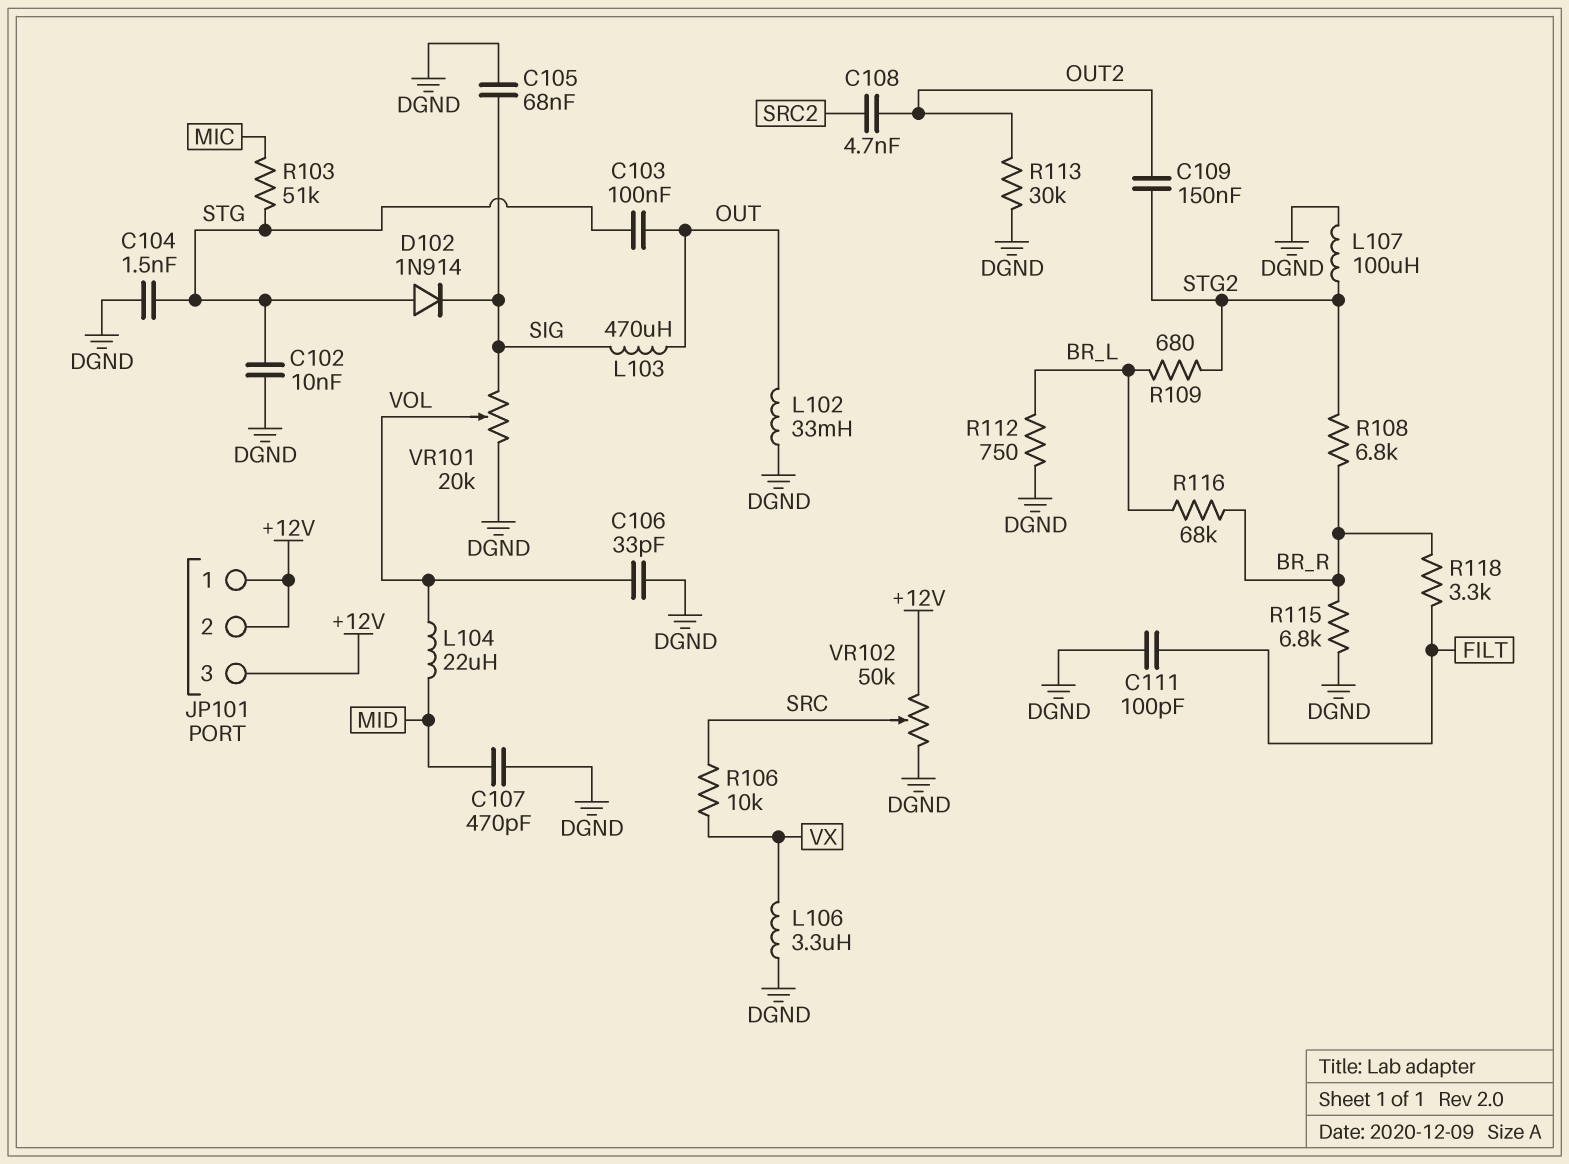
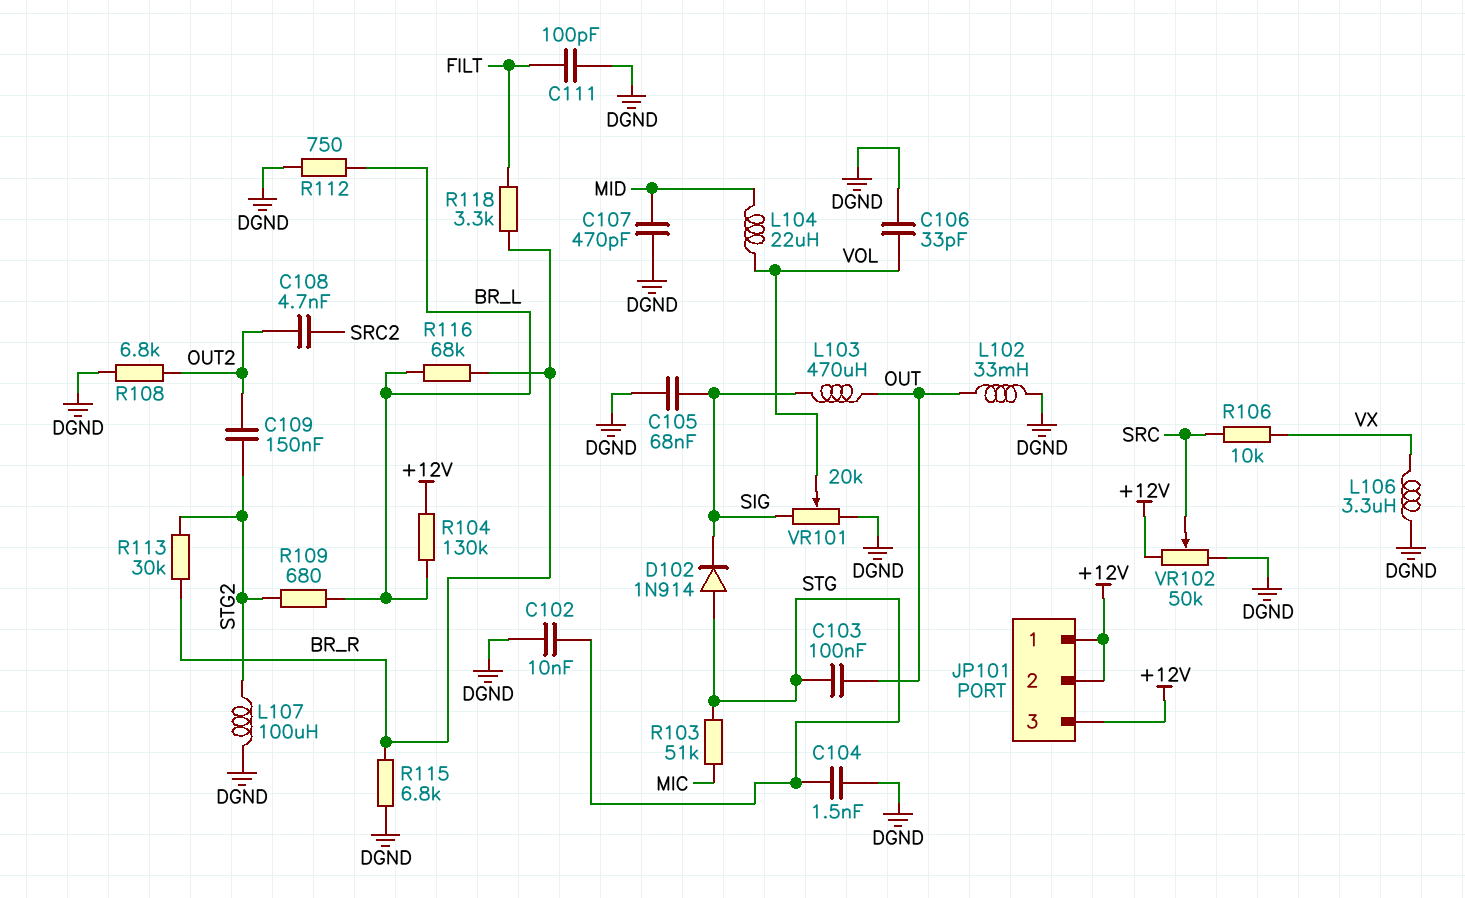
R104: none -> 130k (+12V, BR_L)
R108: 6.8k (BR_R, STG2) -> 6.8k (DGND, OUT2)
R113: 30k (DGND, OUT2) -> 30k (BR_R, STG2)

